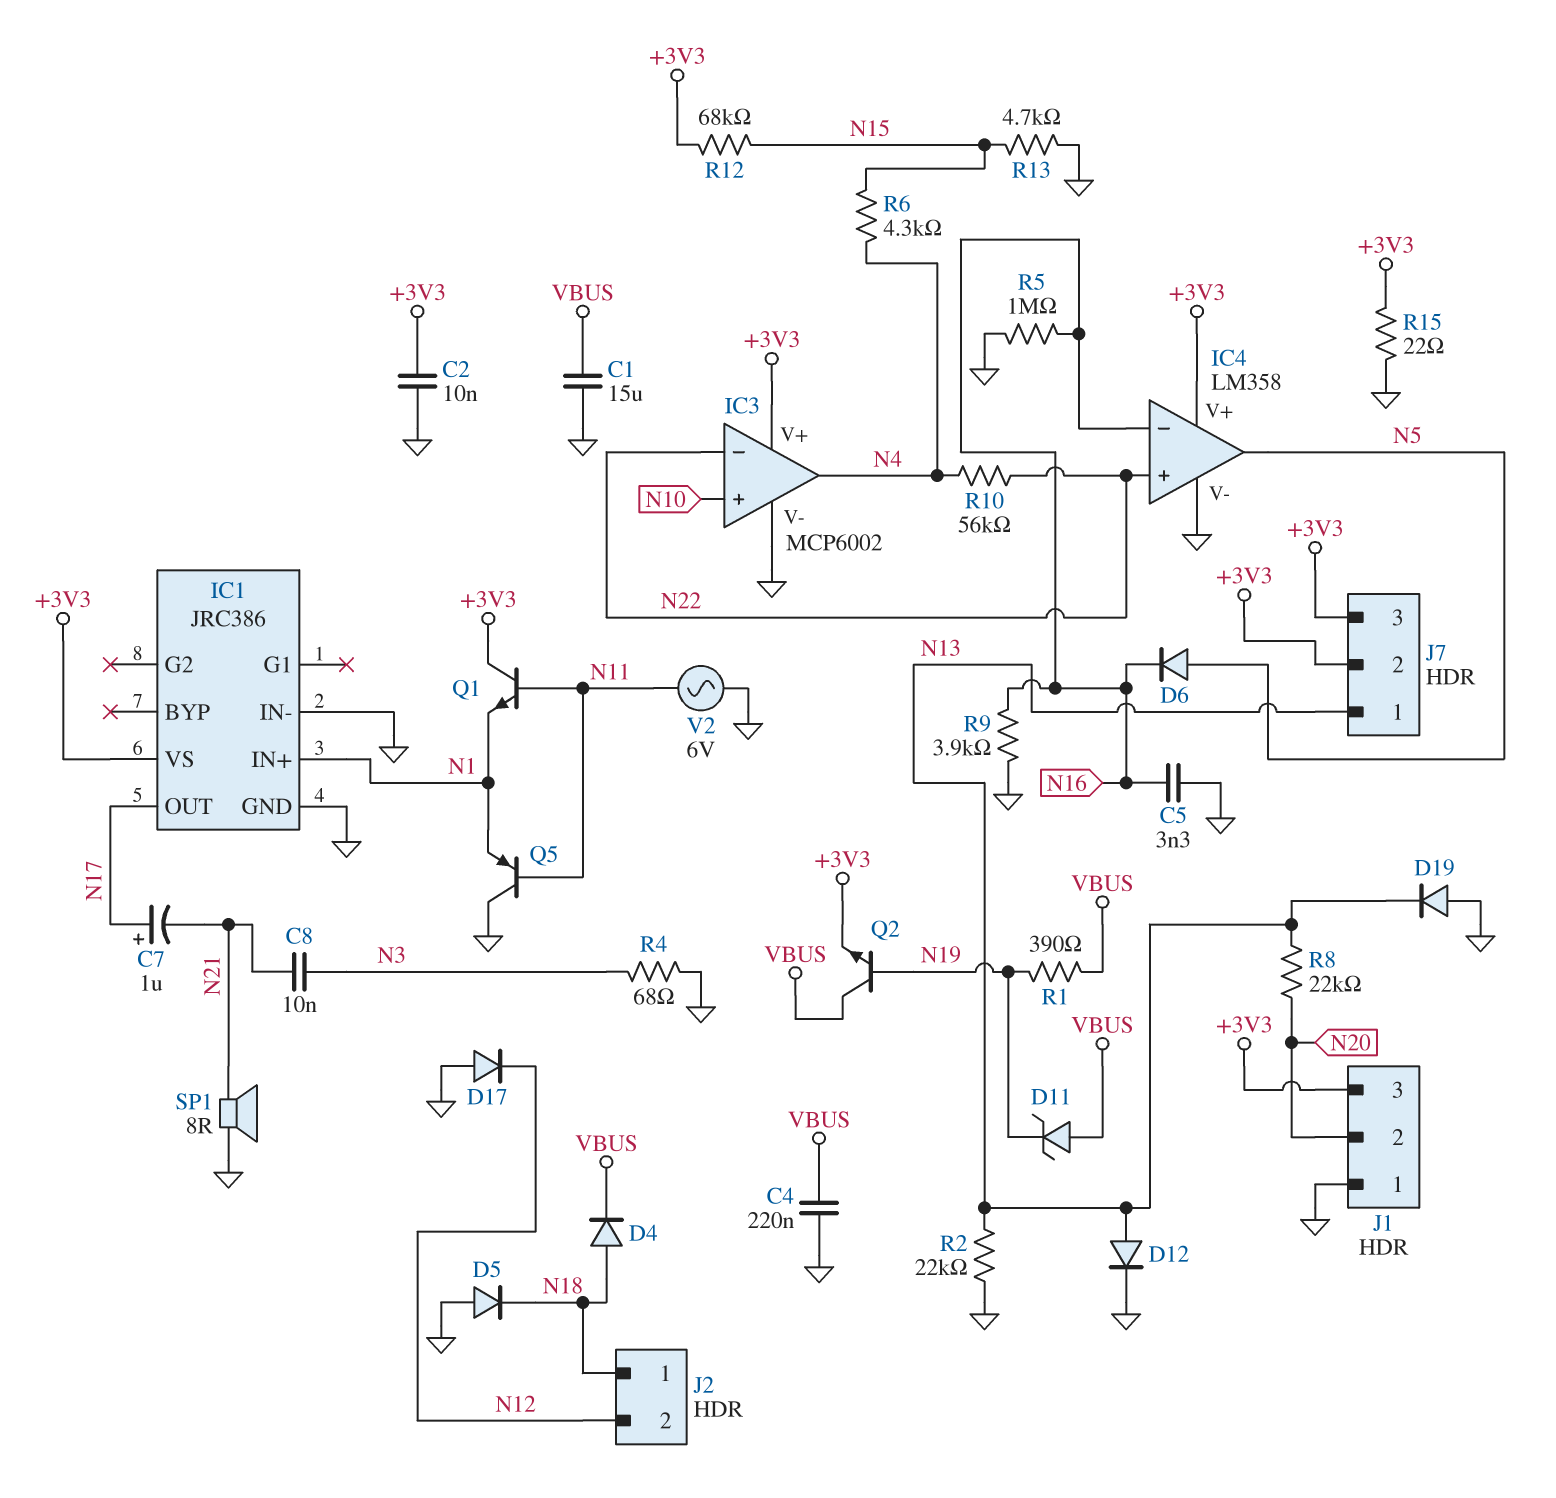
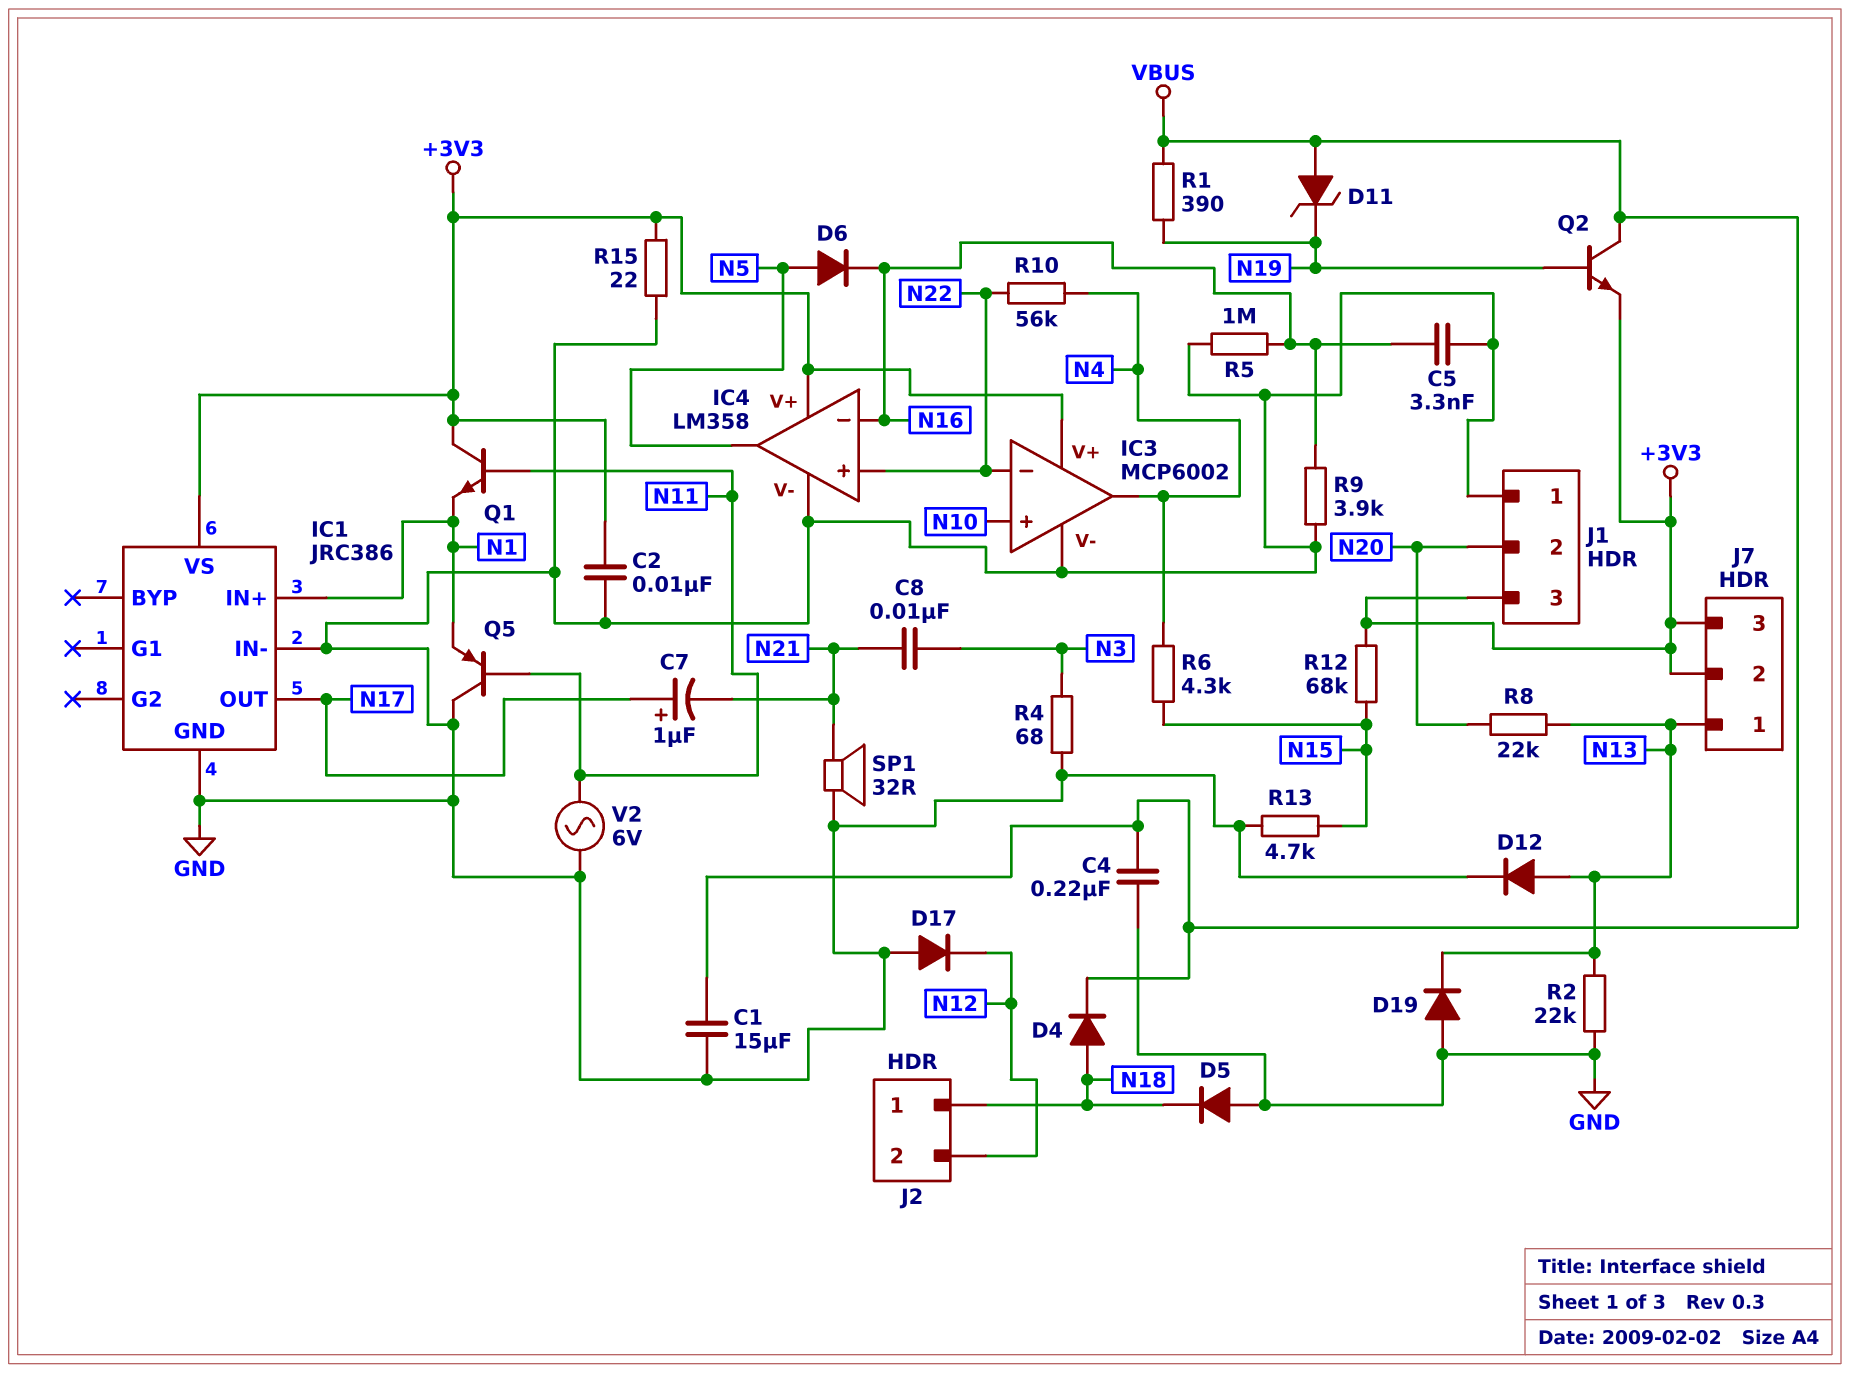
SP1: speaker 8R (GND, N21) -> speaker 32R (GND, N21)

